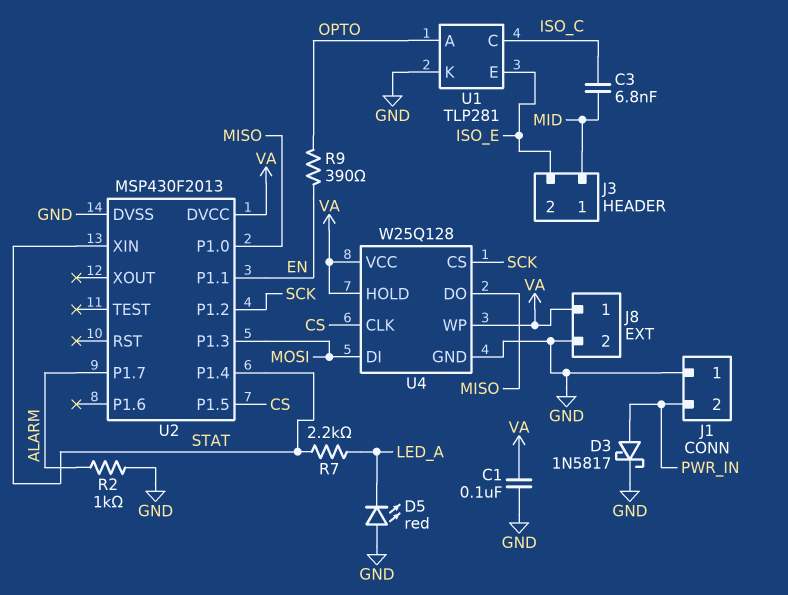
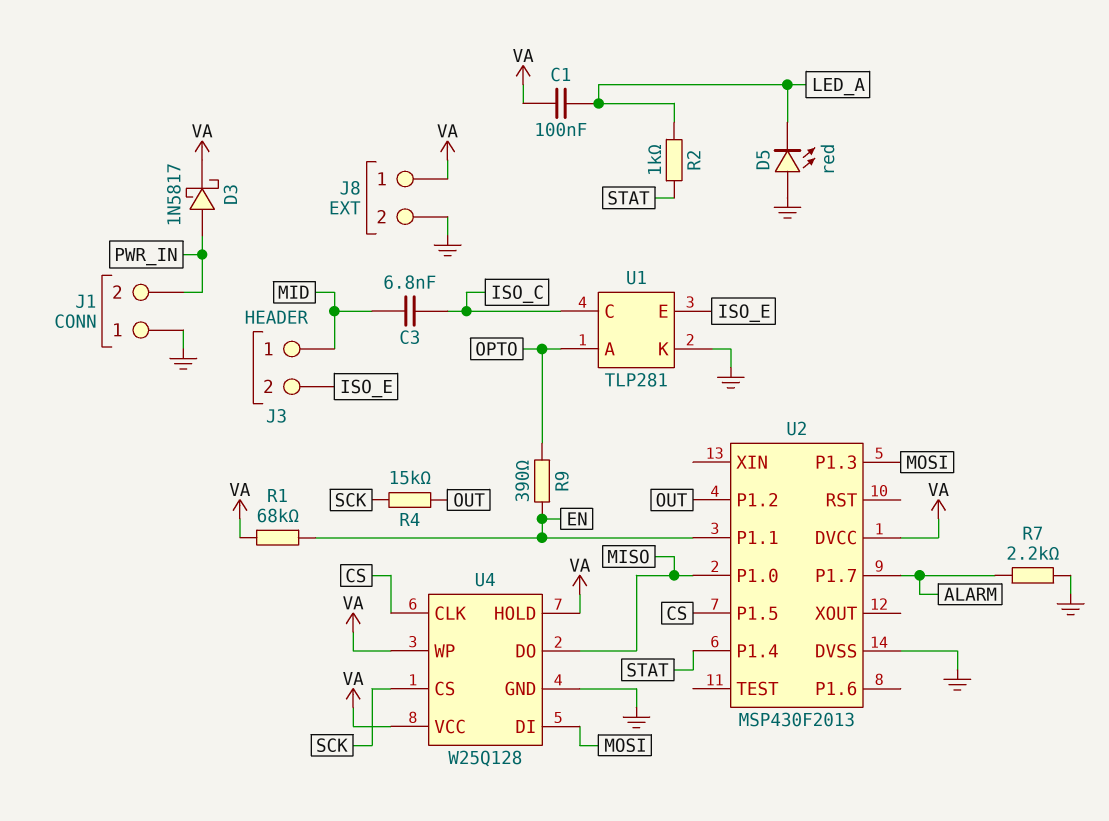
C1: 100nF (GND, VA) -> 100nF (LED_A, VA)
D3: schottky 1N5817 (A PWR_IN, K GND) -> schottky 1N5817 (A PWR_IN, K VA)
R1: none -> 68k (EN, VA)
R2: 1k (ALARM, GND) -> 1k (LED_A, STAT)
R4: none -> 15k (OUT, SCK)
R7: 2.2k (LED_A, STAT) -> 2.2k (ALARM, GND)
U2 pin P1.2: SCK -> OUT
U2 pin XIN: STAT -> none

